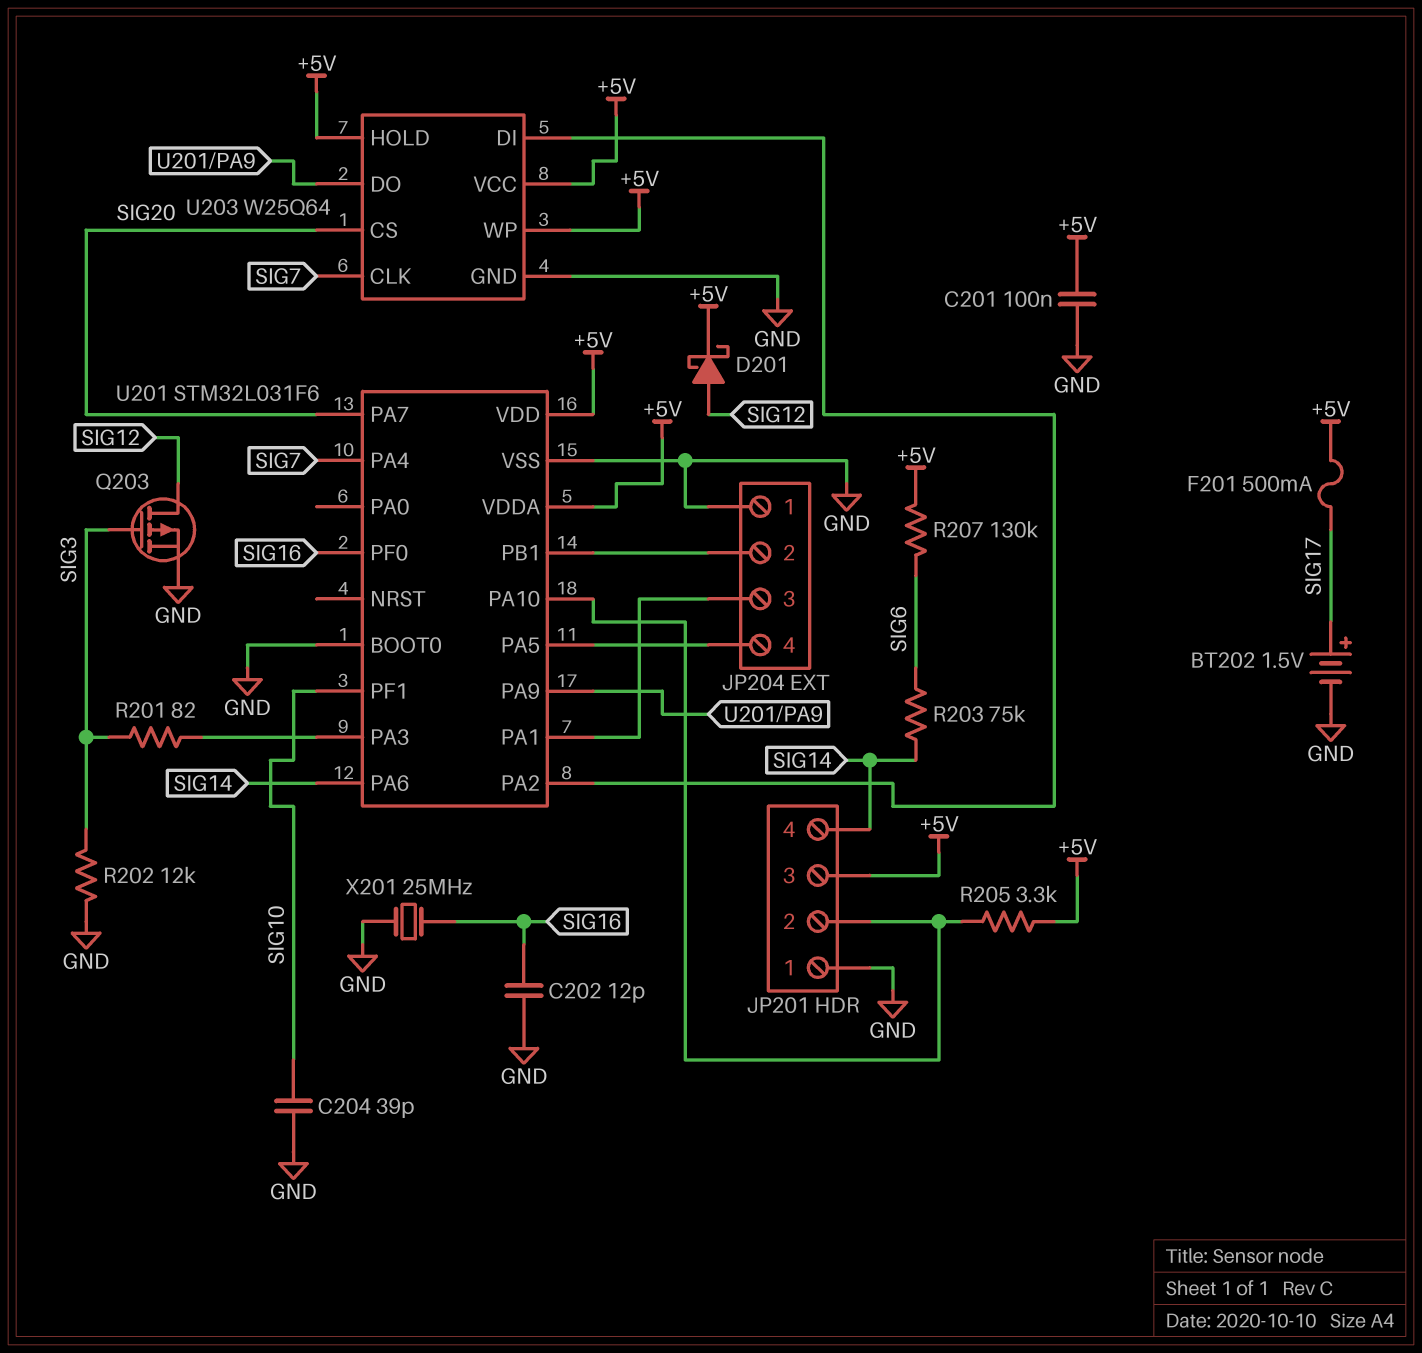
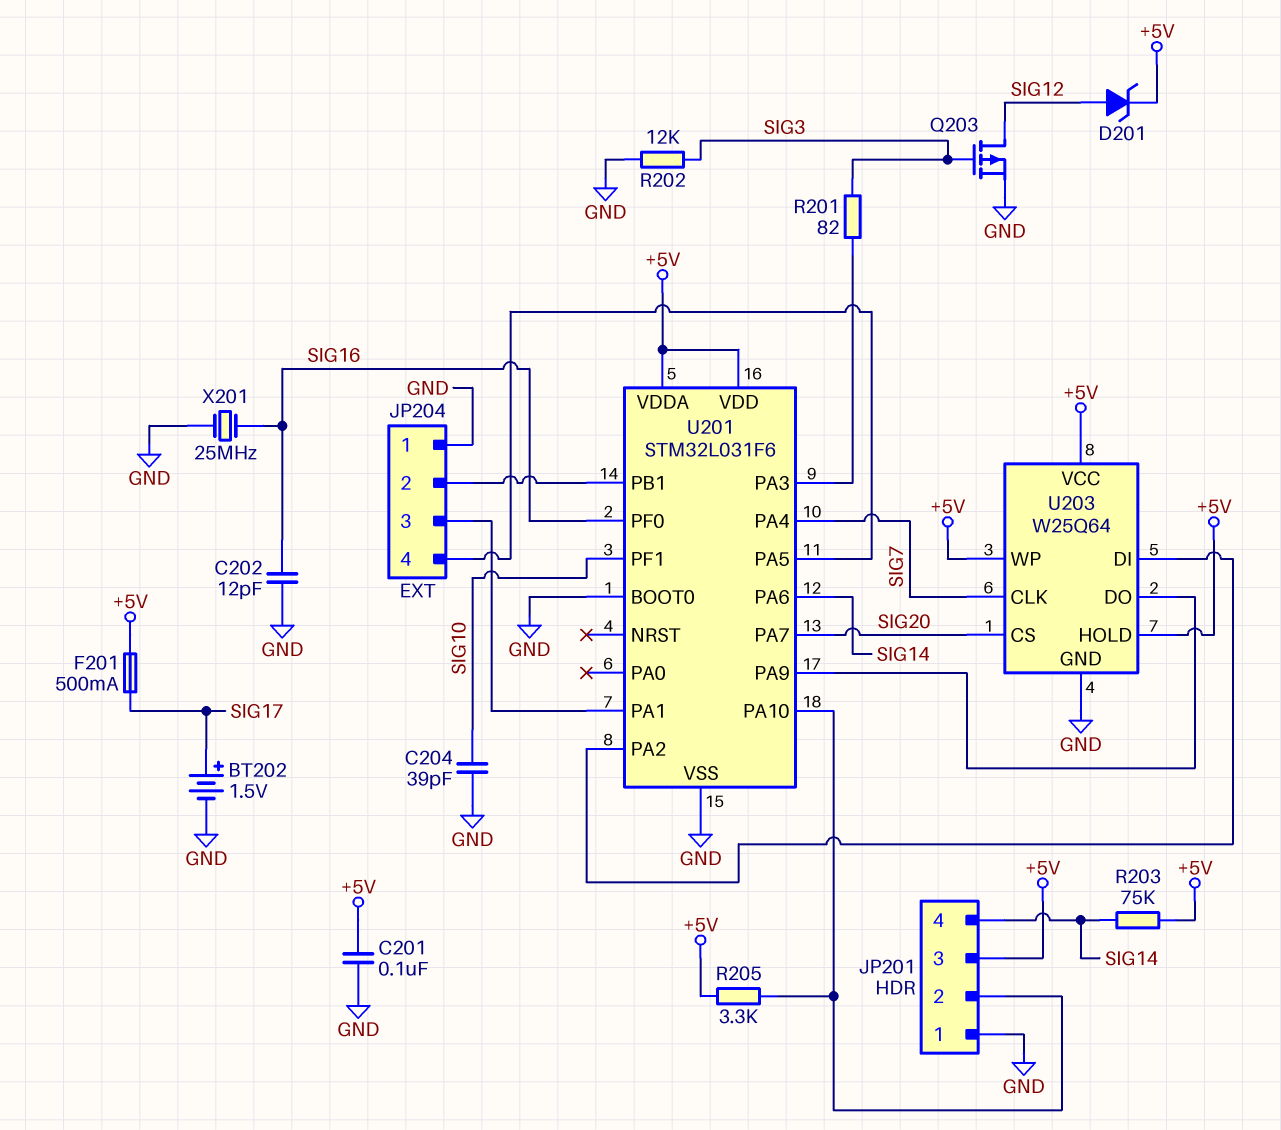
D201: schottky (A SIG12, K +5V) -> zener (A SIG12, K +5V)
R203: 75k (SIG6, SIG14) -> 75k (+5V, SIG14)
R207: 130k (+5V, SIG6) -> none

